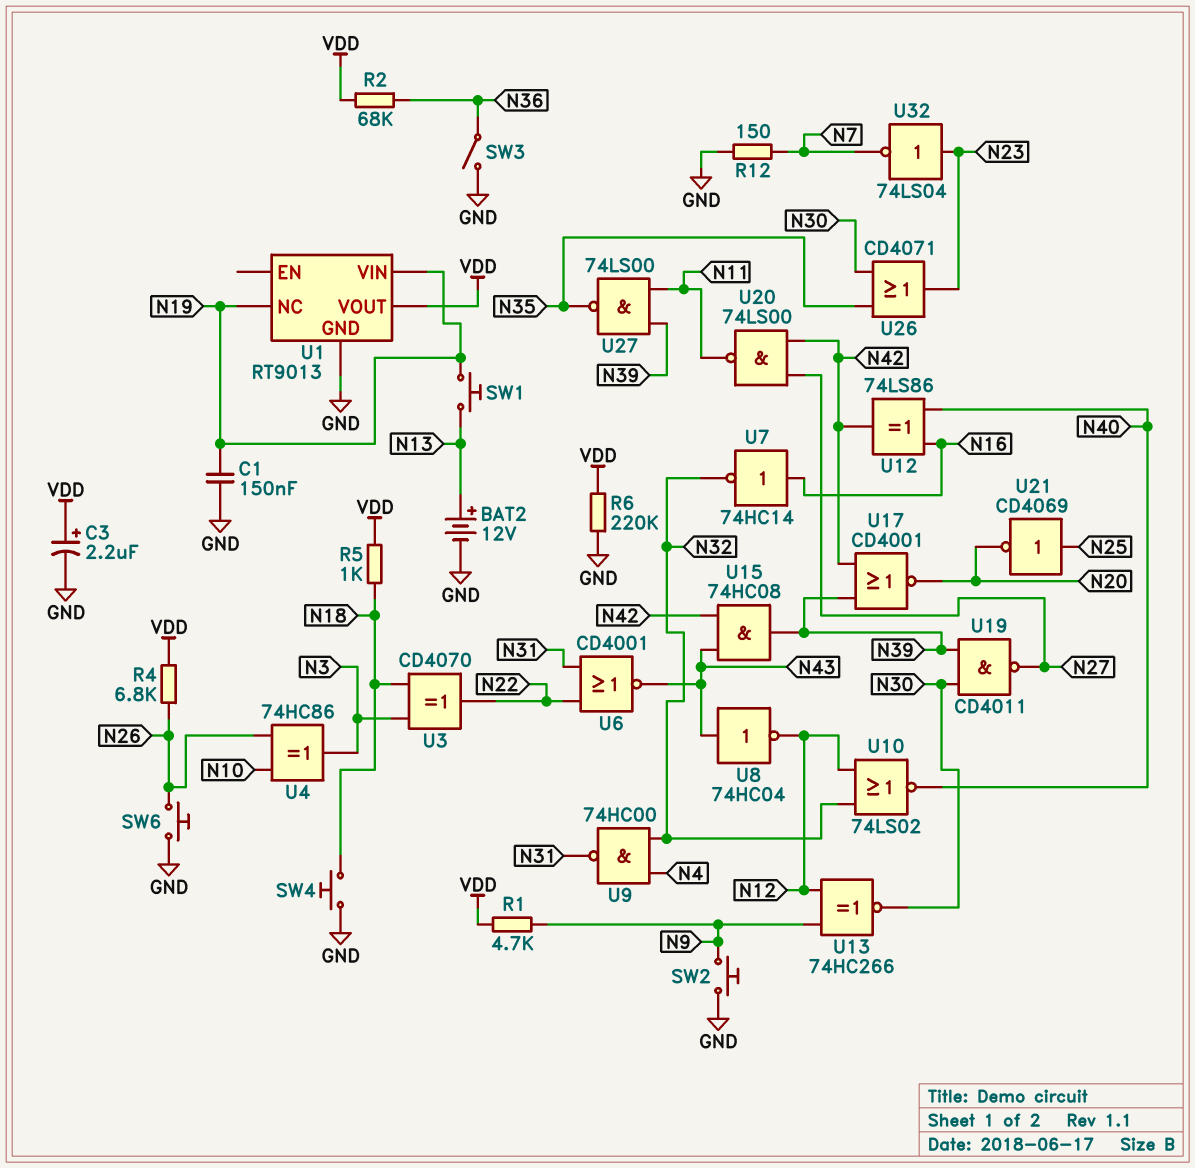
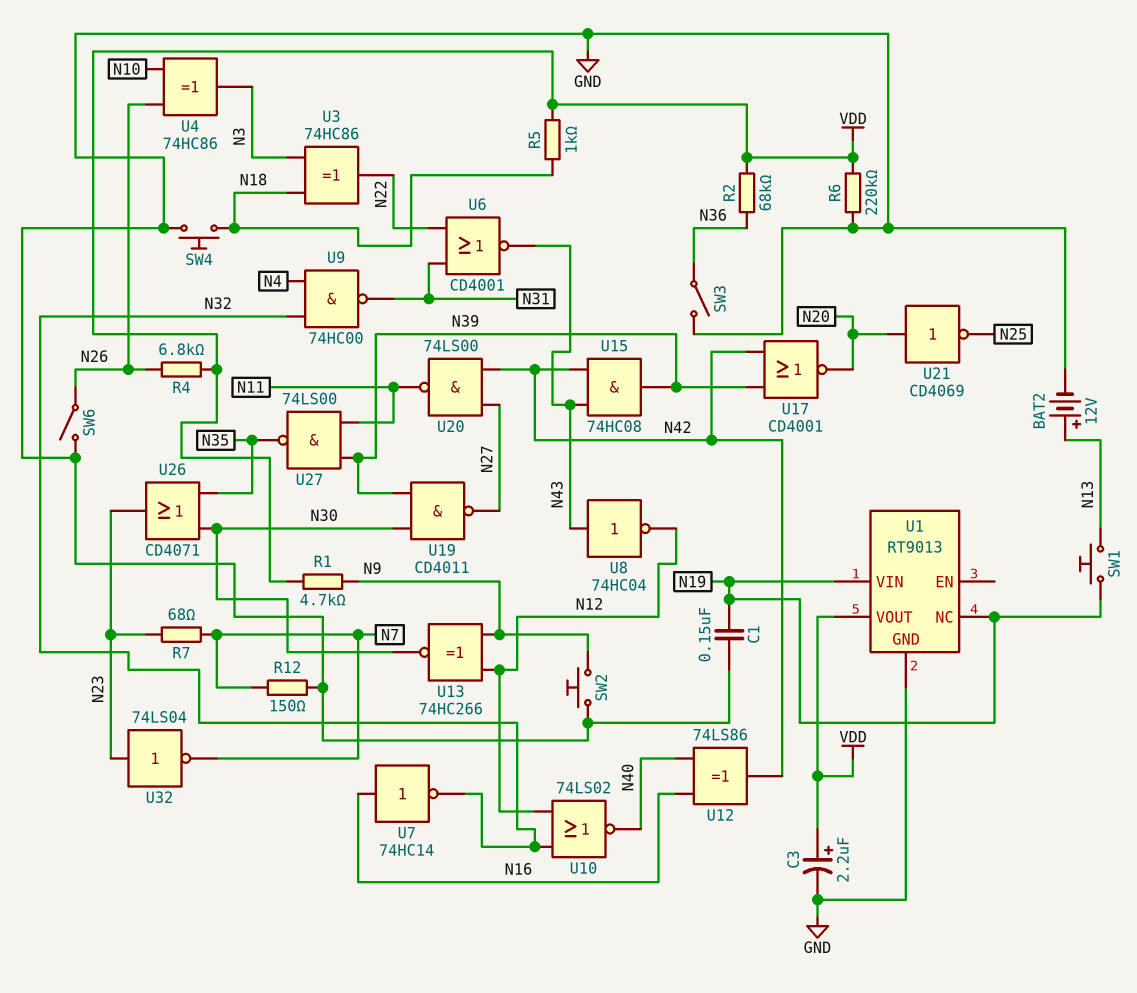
R7: none -> 68 (N7, N23)
SW6: button (GND, N26) -> switch (GND, N26)
U3: XOR CD4070 (in N3, in N18, out N22) -> XOR 74HC86 (in N3, in N18, out N22)
U21: NOT CD4069 (in N25, out N20) -> NOT CD4069 (in N20, out N25)

